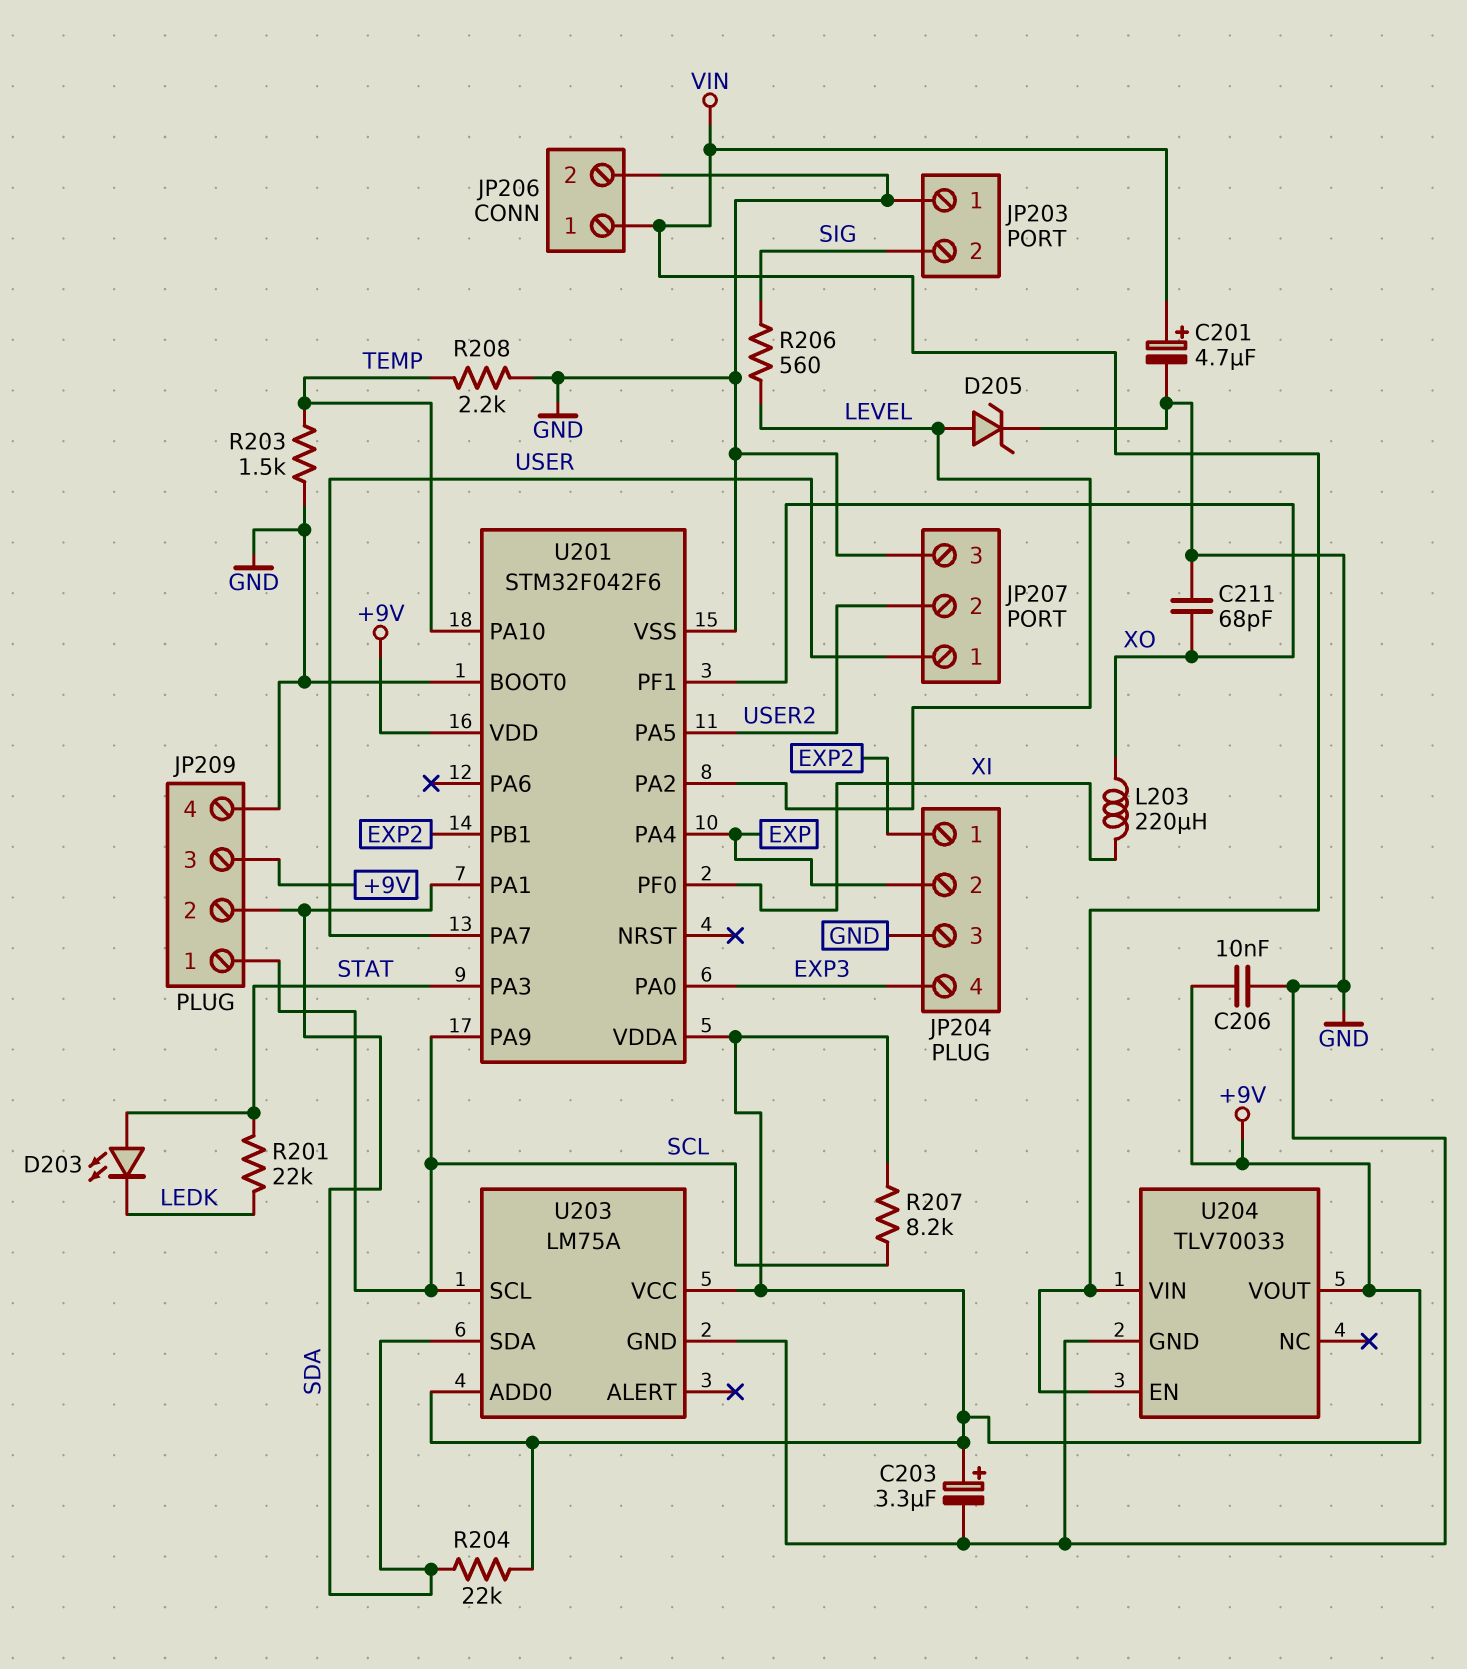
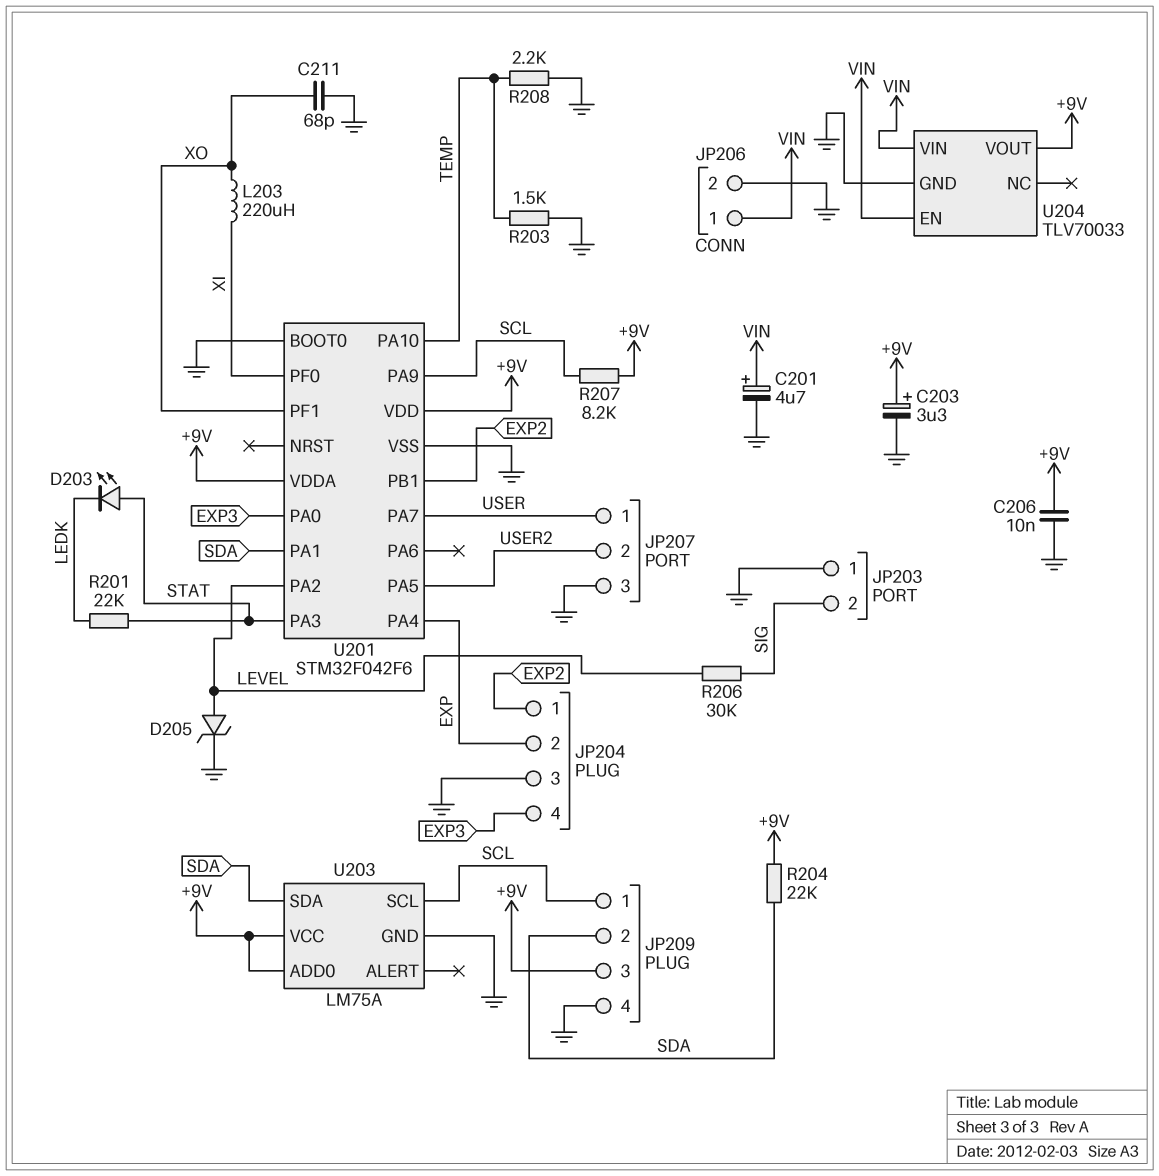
R206: 560 (LEVEL, SIG) -> 30k (LEVEL, SIG)

